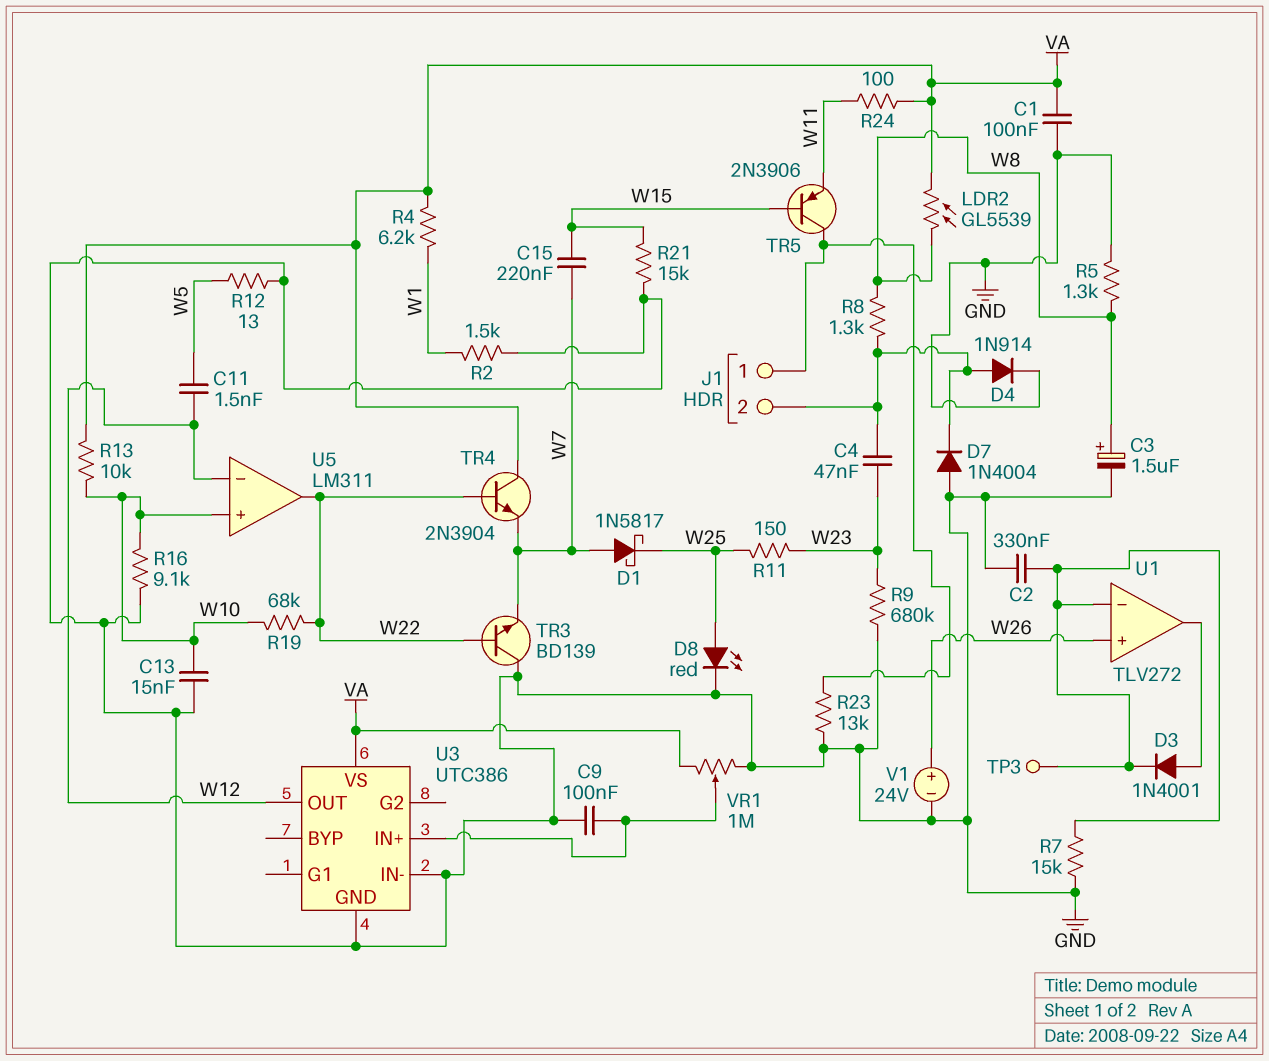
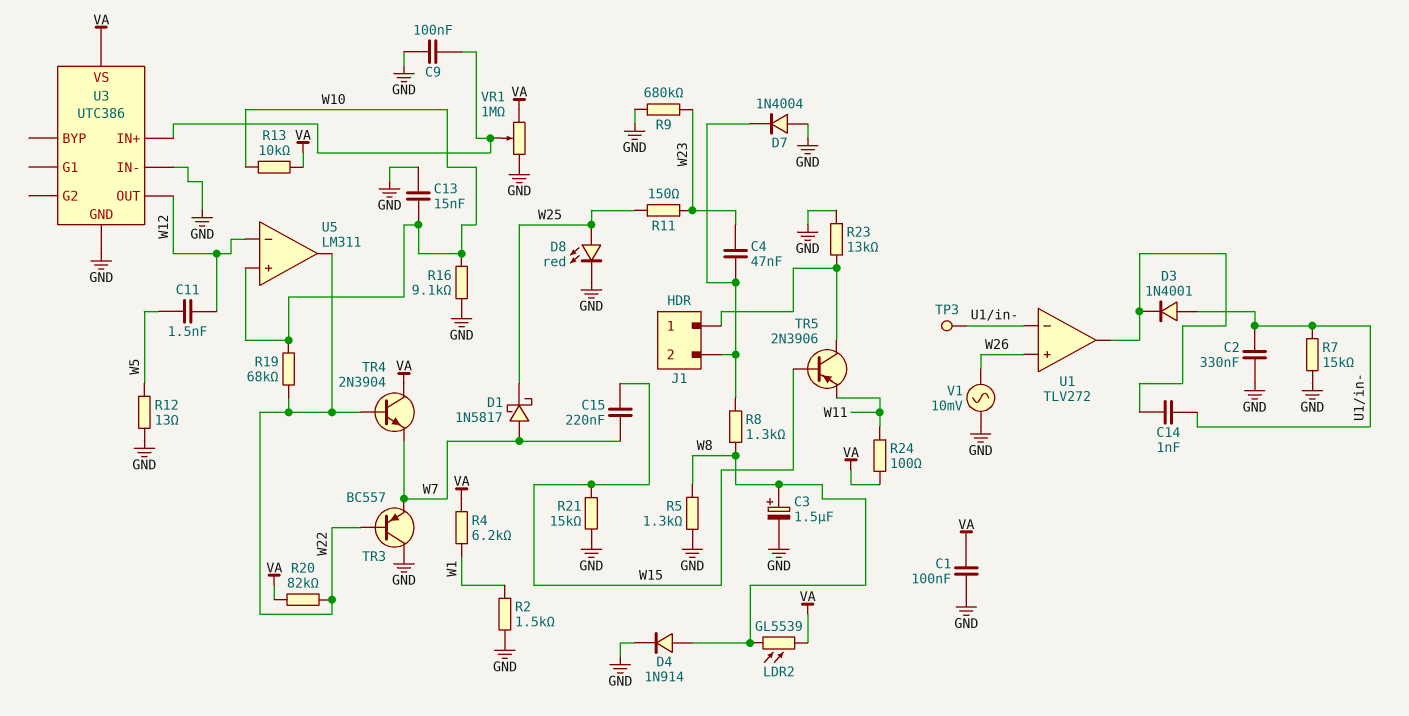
C14: none -> 1nF (U1/in-, U1/out)
D3: diode 1N4001 (A U1/out, K U1/in-) -> diode 1N4001 (A U1/in-, K U1/out)
D4: diode 1N914 (A J1/2, K GND) -> diode 1N914 (A W8, K GND)
R20: none -> 82k (VA, W22)
TR3: NPN BD139 (B W22, C GND, E W7) -> PNP BC557 (B W22, C GND, E W7)
V1: 24V (plus W26, minus GND) -> AC 10mV (GND, W26)

